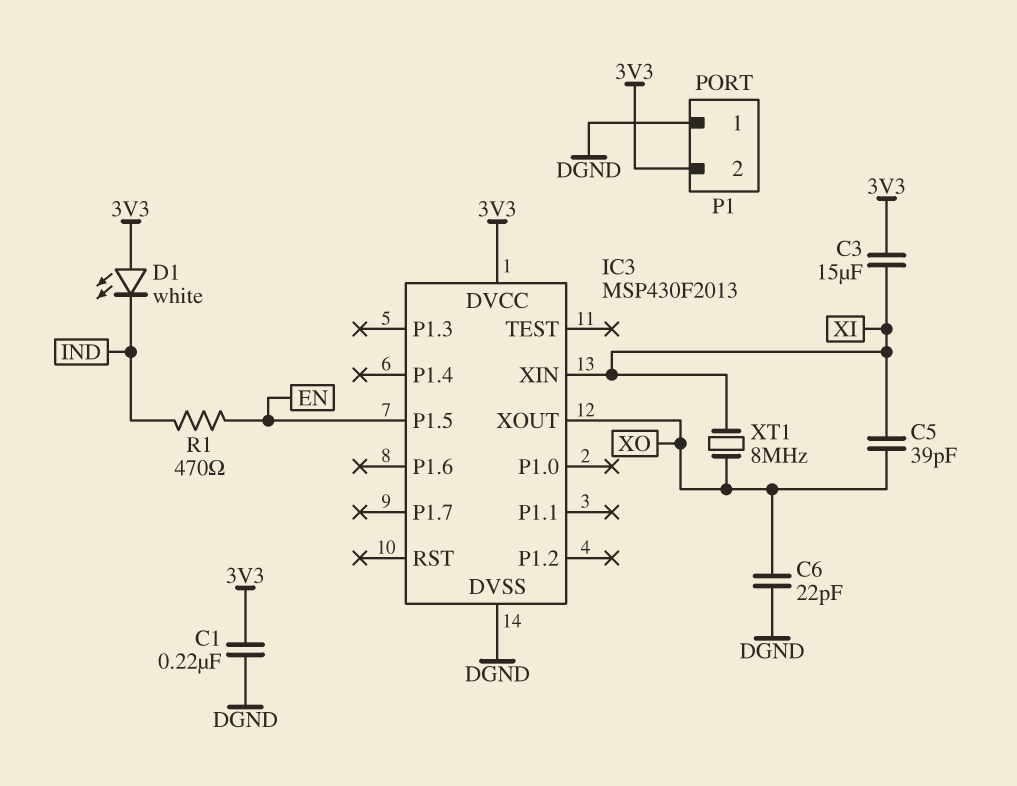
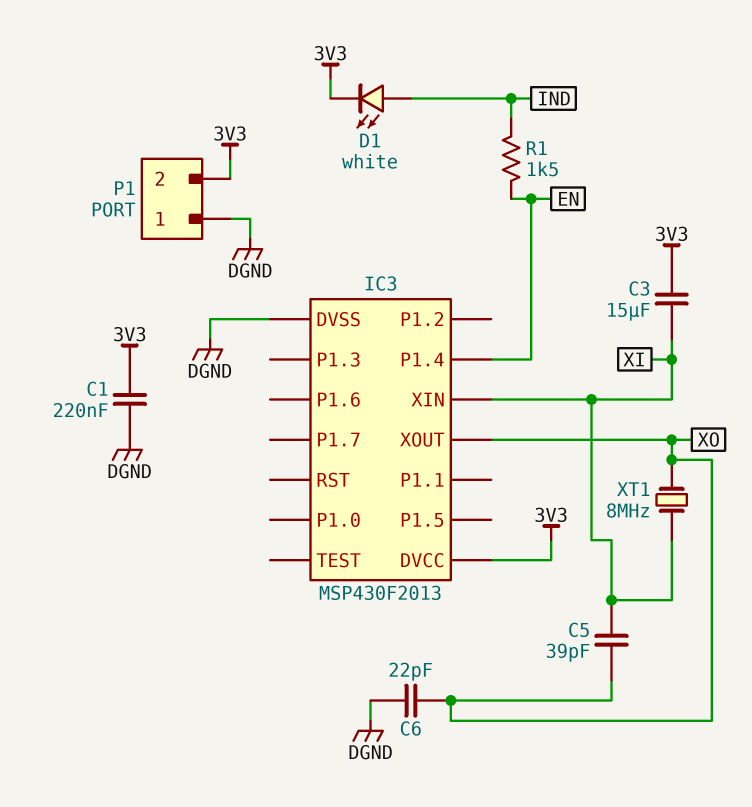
D1: LED white (A 3V3, K IND) -> LED white (A IND, K 3V3)
IC3 pin P1.4: none -> EN
IC3 pin P1.5: EN -> none
R1: 470 (EN, IND) -> 1.5k (EN, IND)

